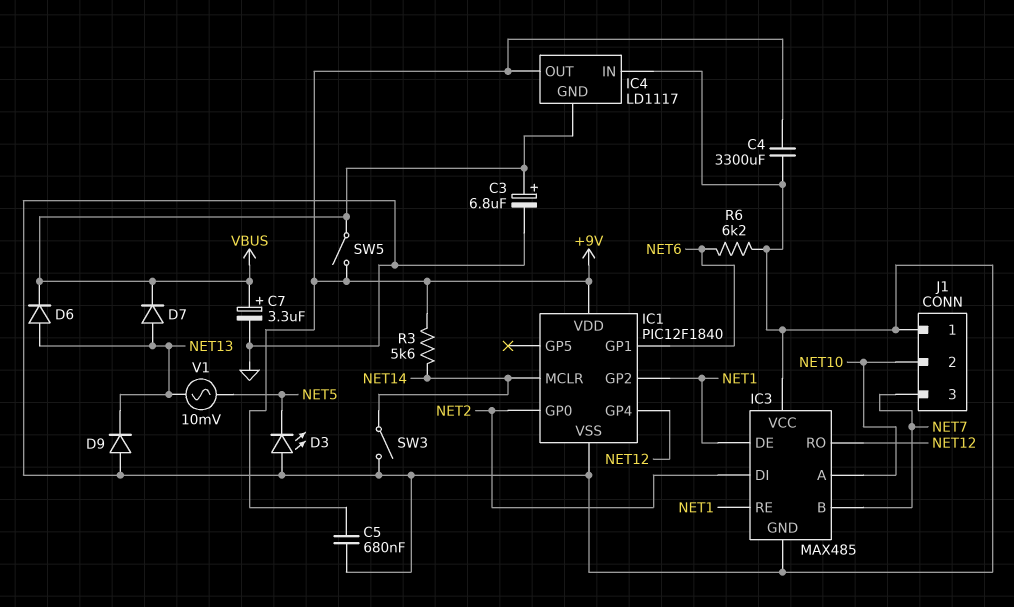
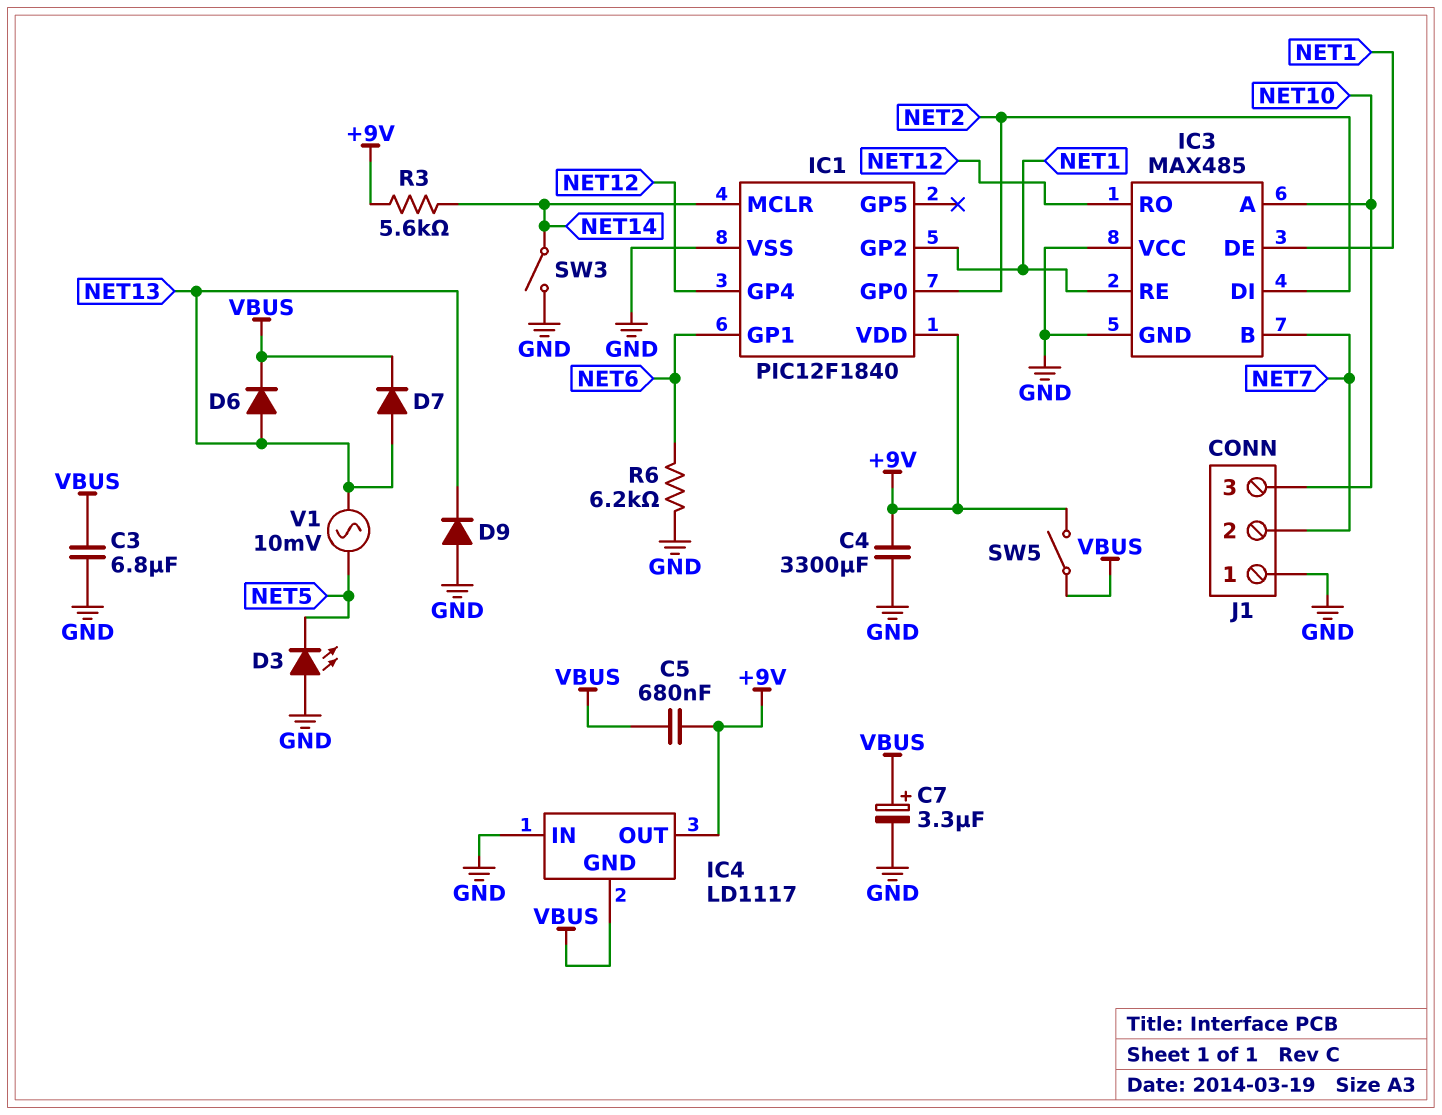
C3: 6.8uF (plus VBUS, minus GND) -> 6.8uF (GND, VBUS)
C5: 680nF (+9V, GND) -> 680nF (+9V, VBUS)
J1 pin 2: NET10 -> NET7
J1 pin 3: NET7 -> NET10

